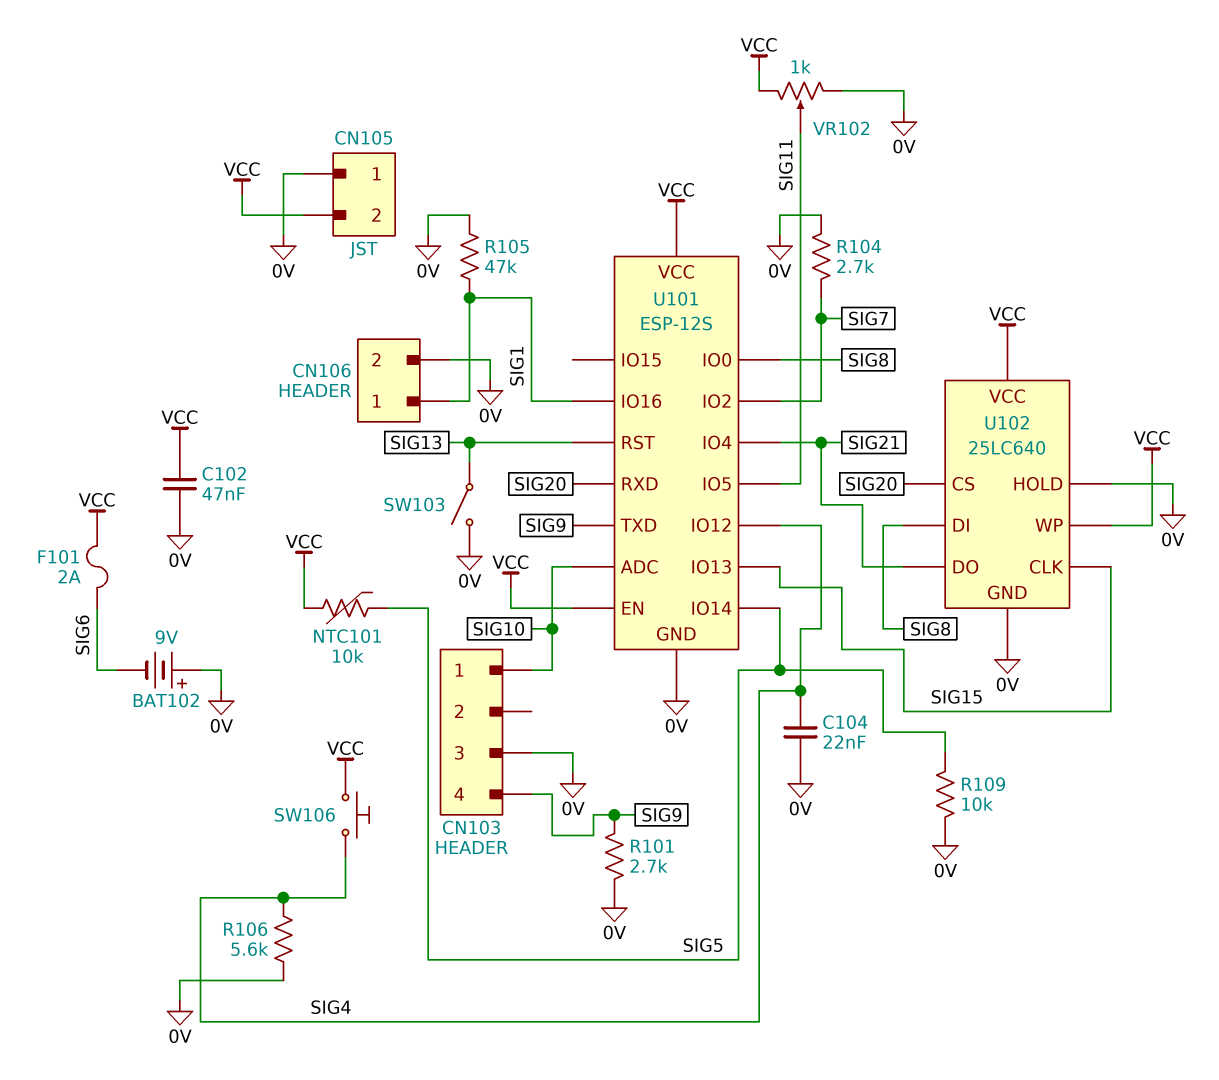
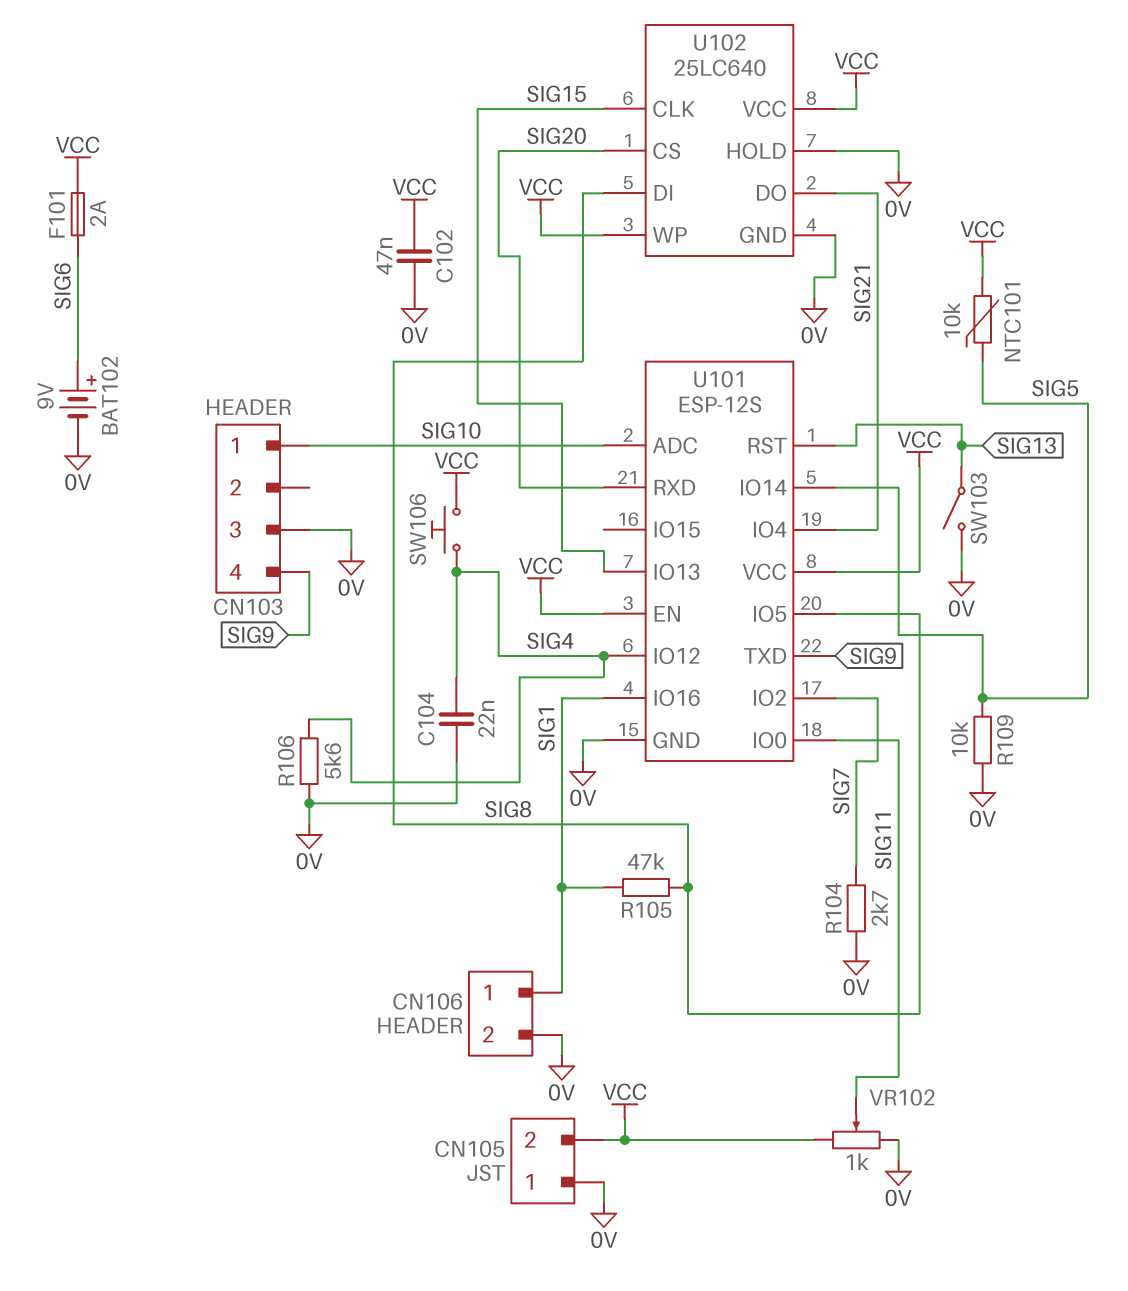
BAT102: 9V (plus 0V, minus SIG6) -> 9V (plus SIG6, minus 0V)
R101: 2.7k (0V, SIG9) -> none
R105: 47k (0V, SIG1) -> 47k (SIG1, SIG8)
U101 pin IO0: SIG8 -> SIG11
U101 pin IO5: SIG11 -> SIG8

